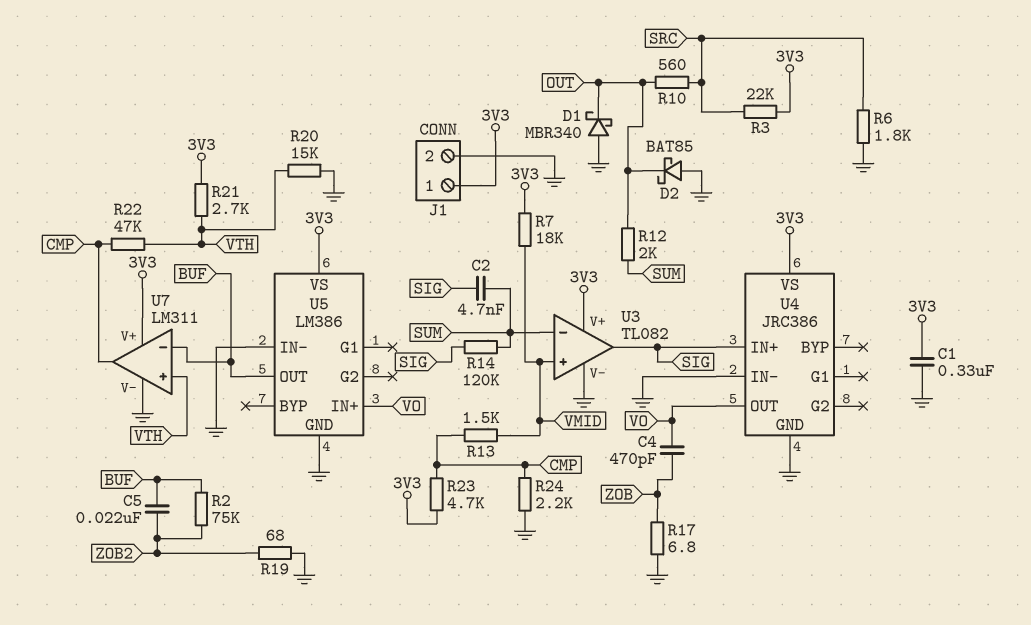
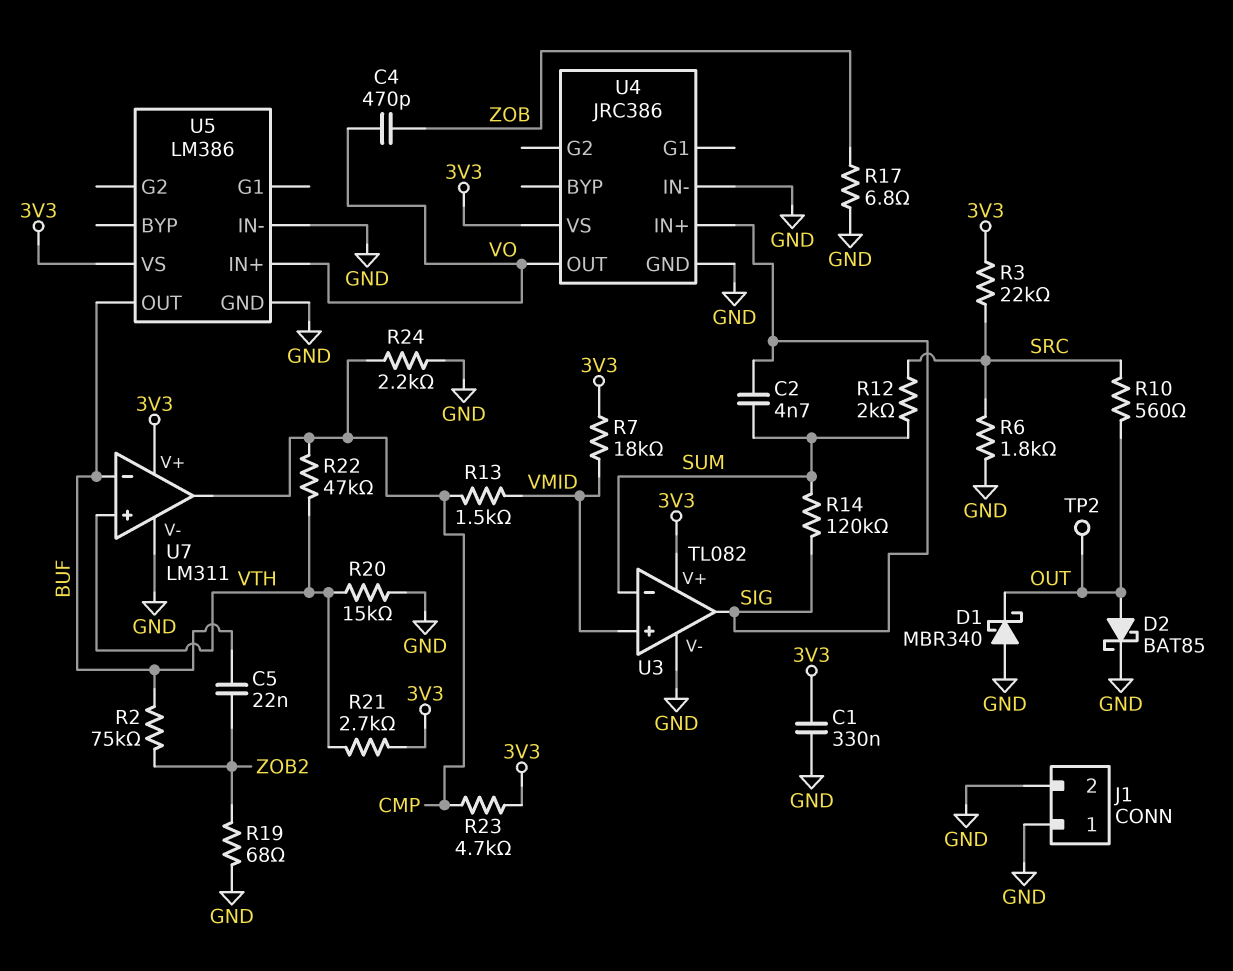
D2: schottky BAT85 (A GND, K OUT) -> schottky BAT85 (A OUT, K GND)
J1 pin 1: 3V3 -> GND
R12: 2k (OUT, SUM) -> 2k (SRC, SUM)
TP2: none -> test point (OUT)

